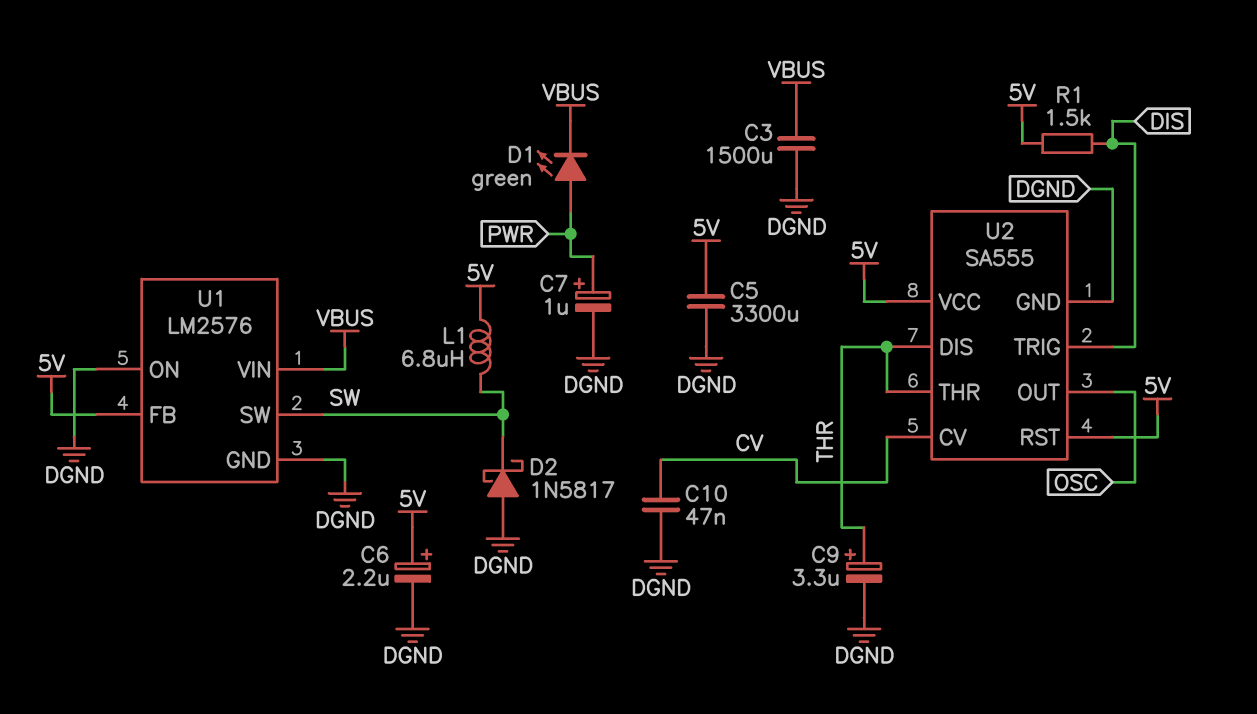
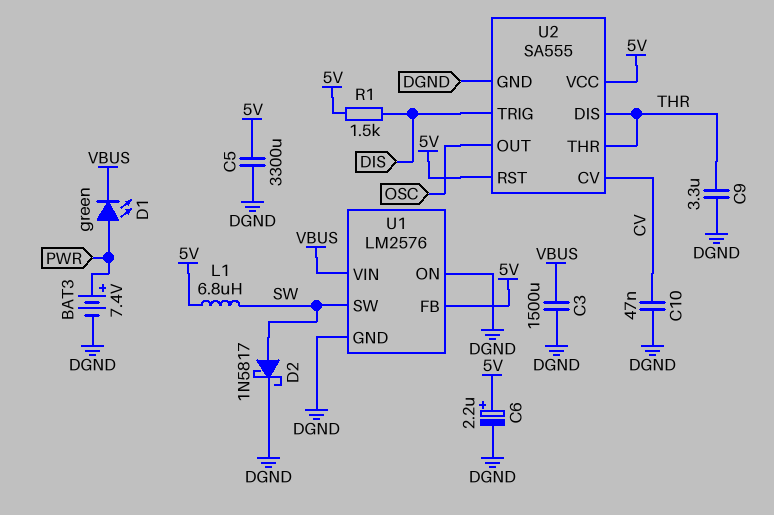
BAT3: none -> 7.4V (plus PWR, minus DGND)
C7: 1uF (plus PWR, minus DGND) -> none
C9: 3.3uF (plus THR, minus DGND) -> 3.3uF (DGND, THR)
D2: schottky 1N5817 (A DGND, K SW) -> schottky 1N5817 (A SW, K DGND)

